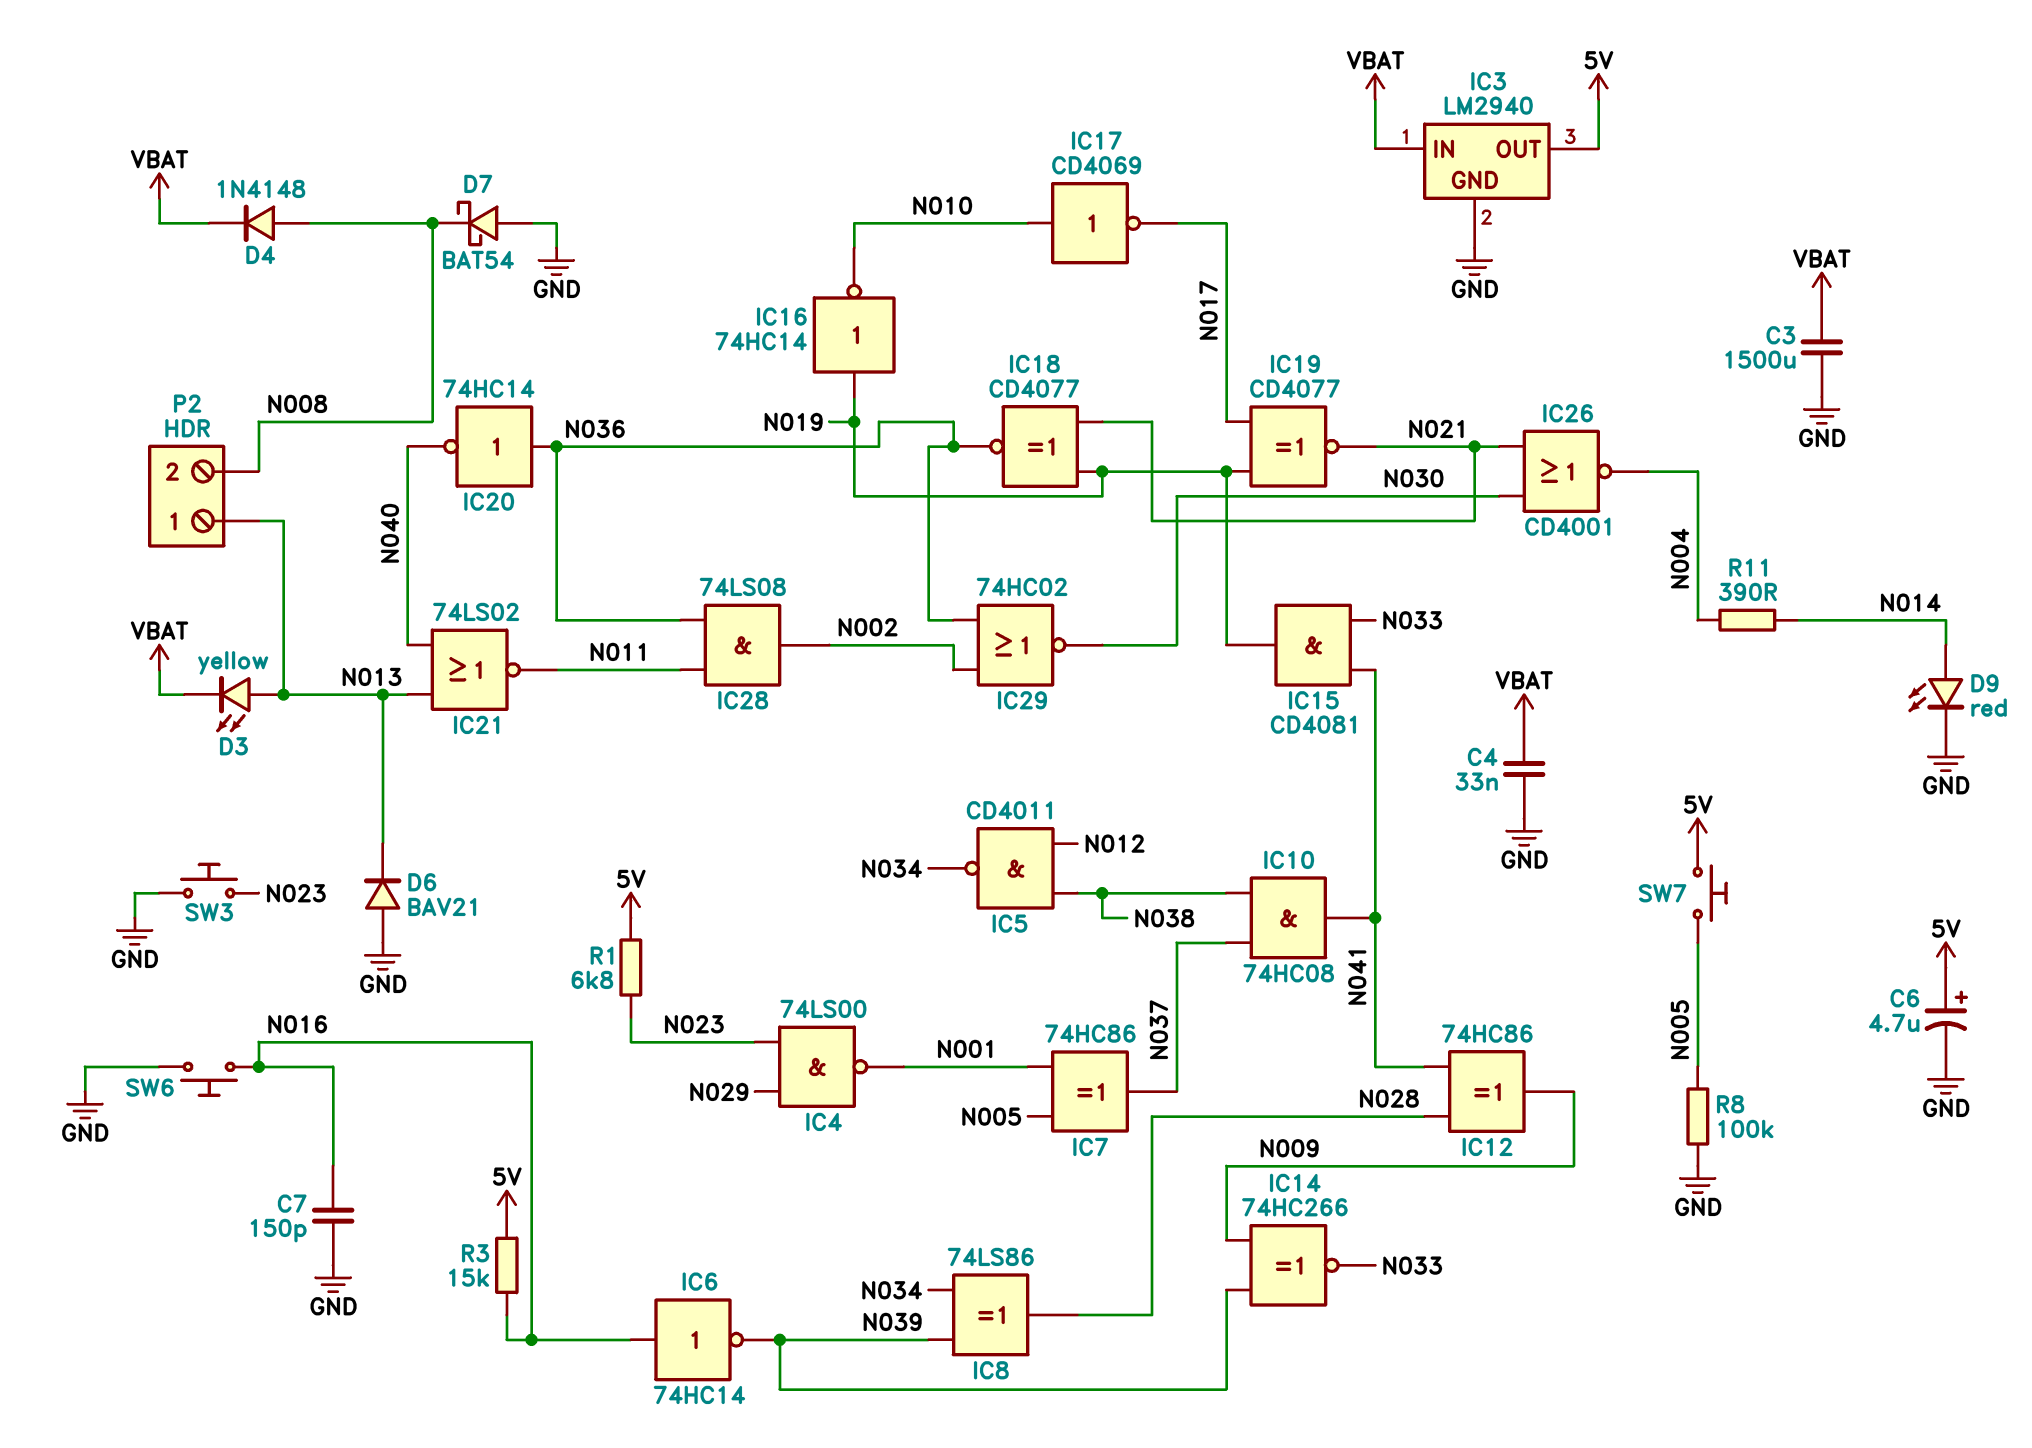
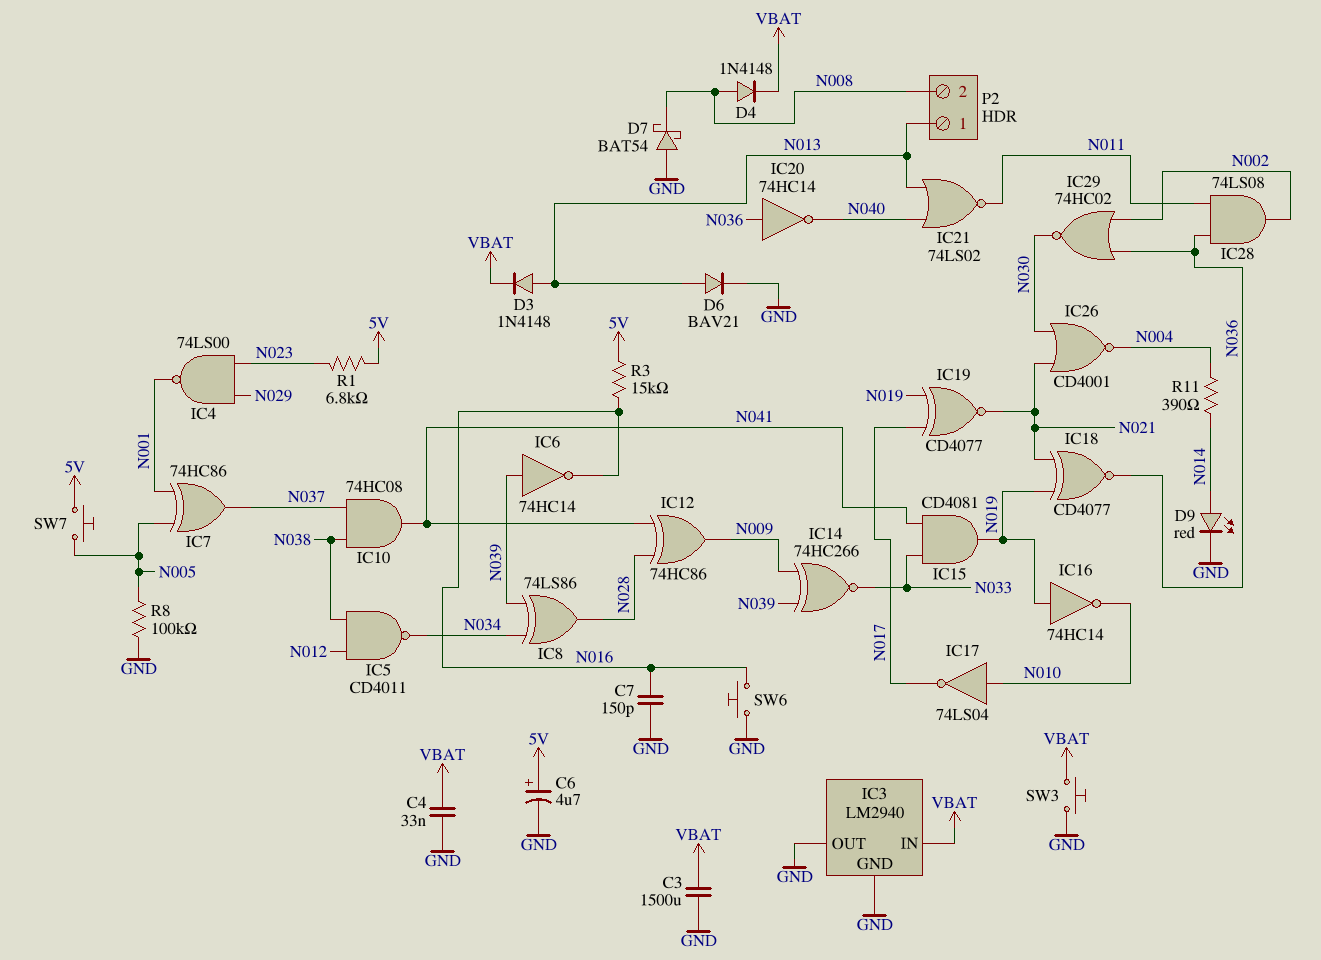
D3: LED yellow (A N013, K VBAT) -> diode 1N4148 (A N013, K VBAT)
D6: diode BAV21 (A GND, K N013) -> diode BAV21 (A N013, K GND)
IC3 pin OUT: 5V -> GND
IC6: NOT 74HC14 (in N016, out N039) -> NOT 74HC14 (in N039, out N016)
IC17: NOT CD4069 (in N010, out N017) -> NOT 74LS04 (in N010, out N017)
SW3: button (GND, N023) -> button (GND, VBAT)

